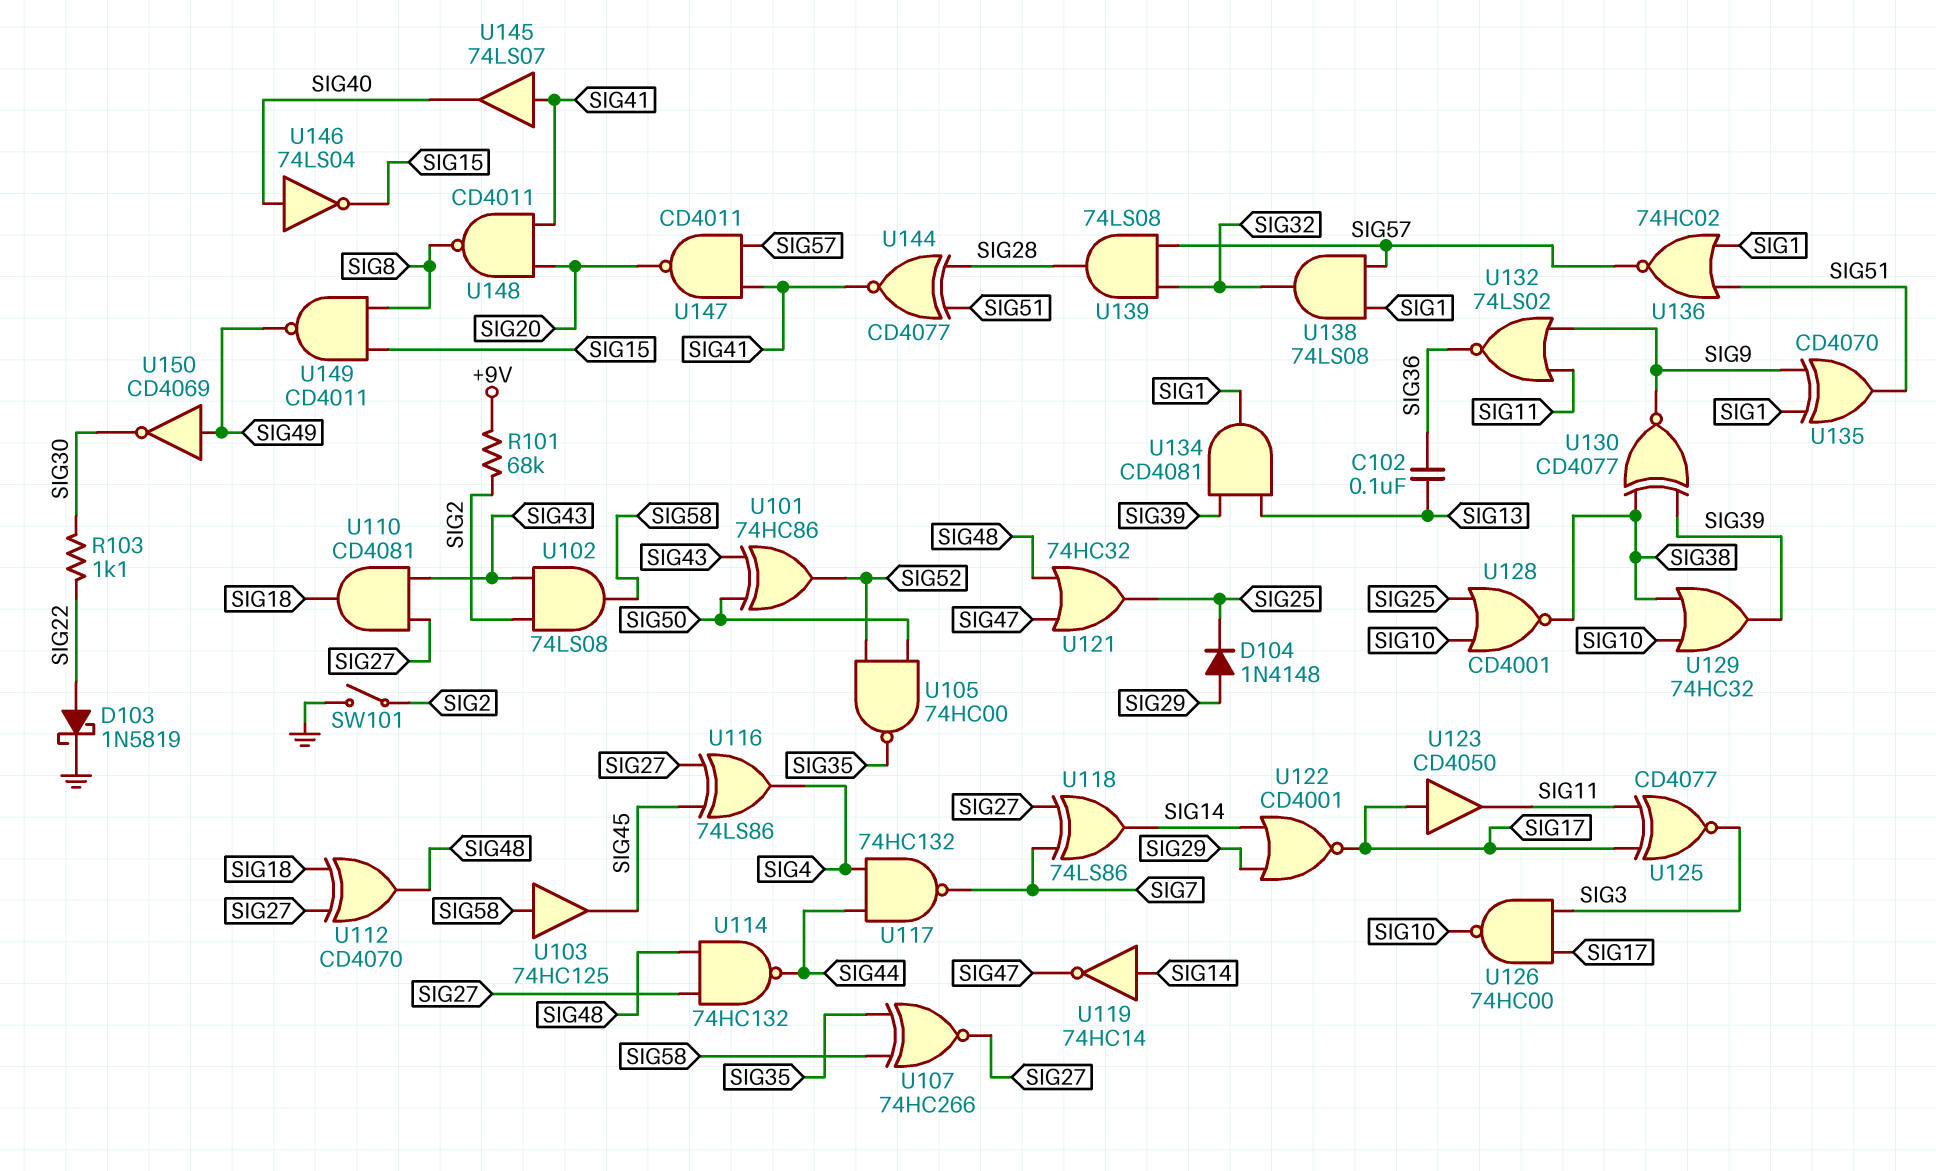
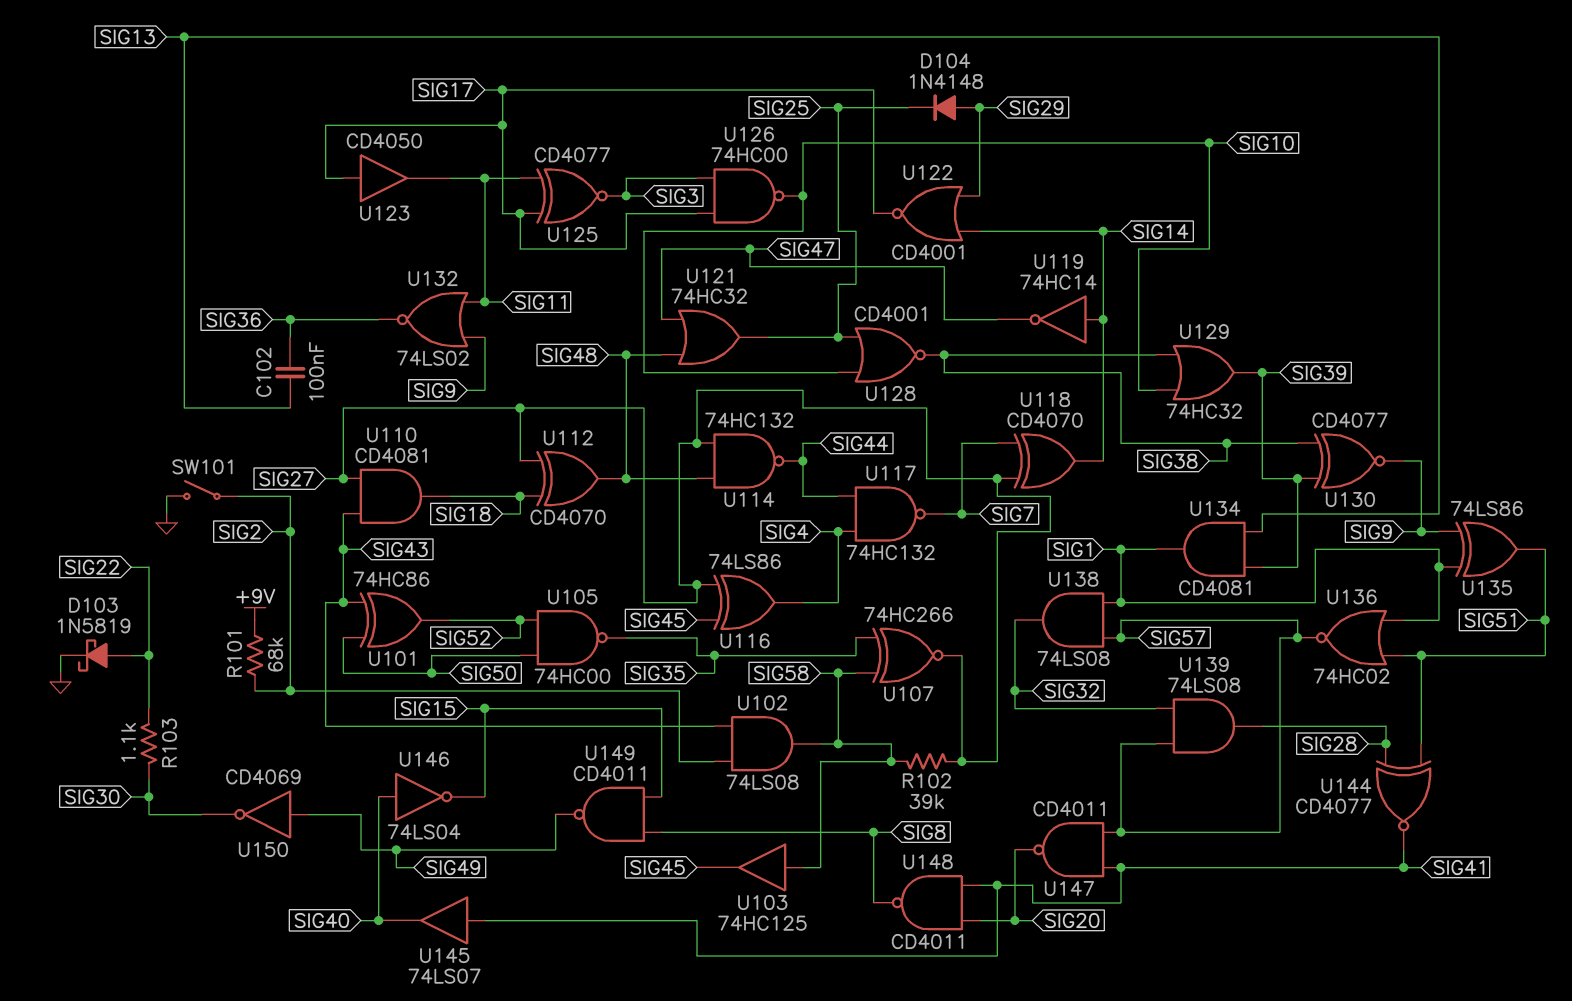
R102: none -> 39k (SIG27, SIG58)
U118: XOR 74LS86 (in SIG7, in SIG27, out SIG14) -> XOR CD4070 (in SIG7, in SIG27, out SIG14)
U135: XOR CD4070 (in SIG1, in SIG9, out SIG51) -> XOR 74LS86 (in SIG1, in SIG9, out SIG51)

